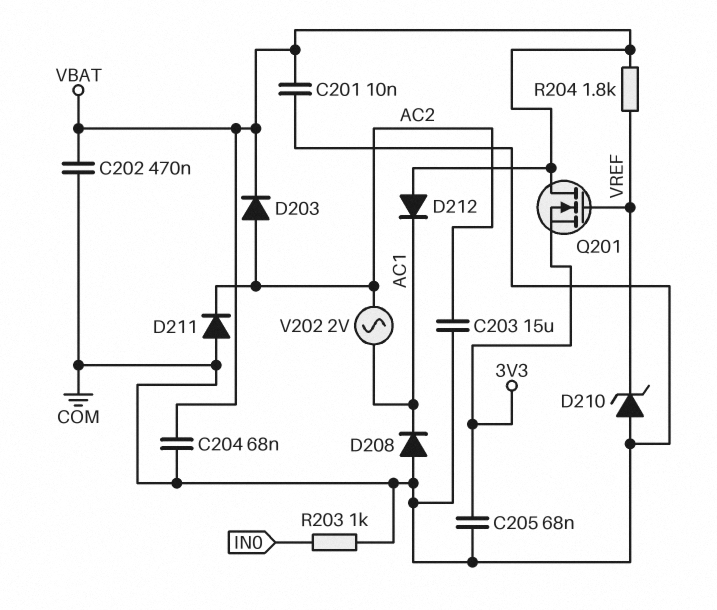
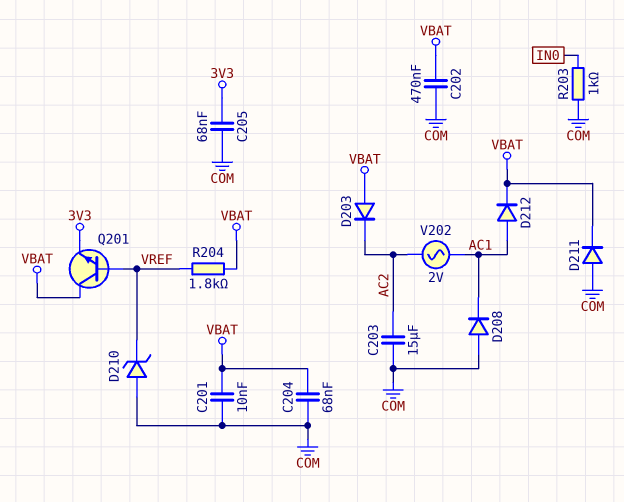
D203: diode (A AC2, K VBAT) -> diode (A VBAT, K AC2)
D211: diode (A COM, K AC2) -> diode (A COM, K VBAT)
D212: diode (A VBAT, K AC1) -> diode (A AC1, K VBAT)
Q201: NMOS (G VREF, D VBAT, S 3V3) -> NPN (B VREF, C VBAT, E 3V3)

